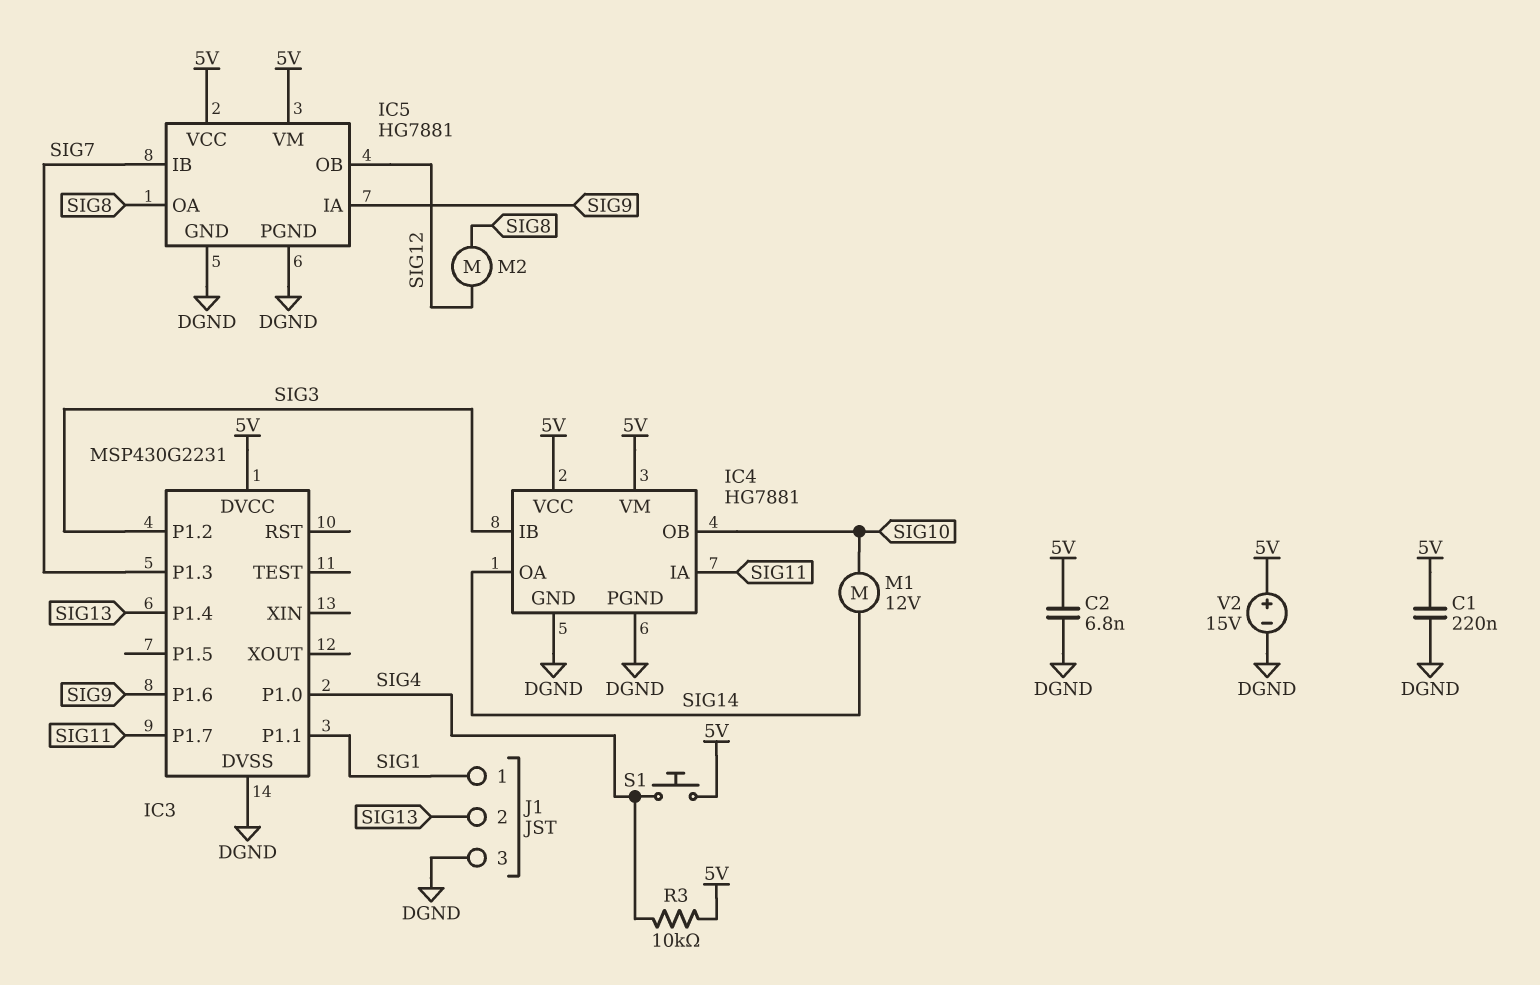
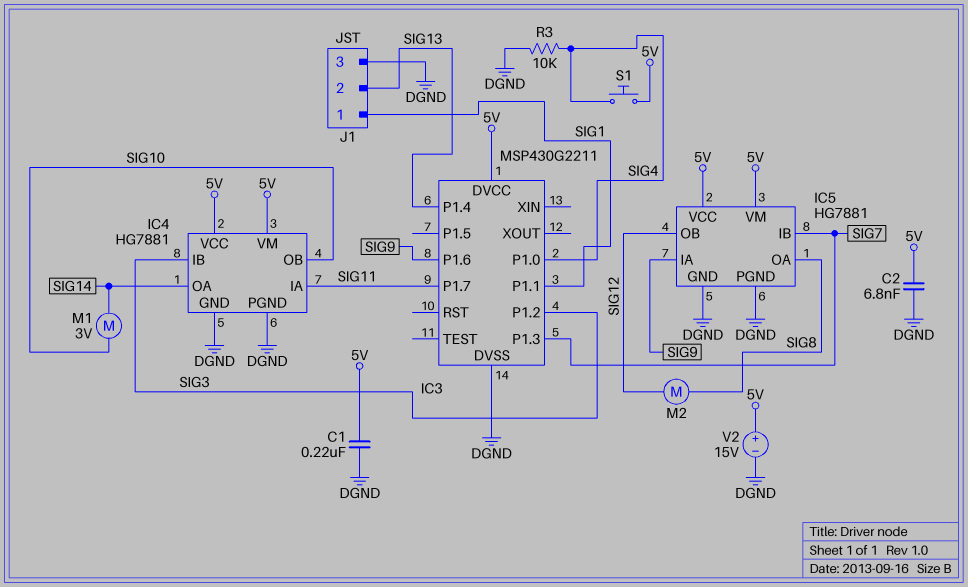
IC3: MSP430G2231 -> MSP430G2211
M1: motor 12V (SIG10, SIG14) -> motor 3V (SIG10, SIG14)
R3: 10k (5V, SIG4) -> 10k (DGND, SIG4)

